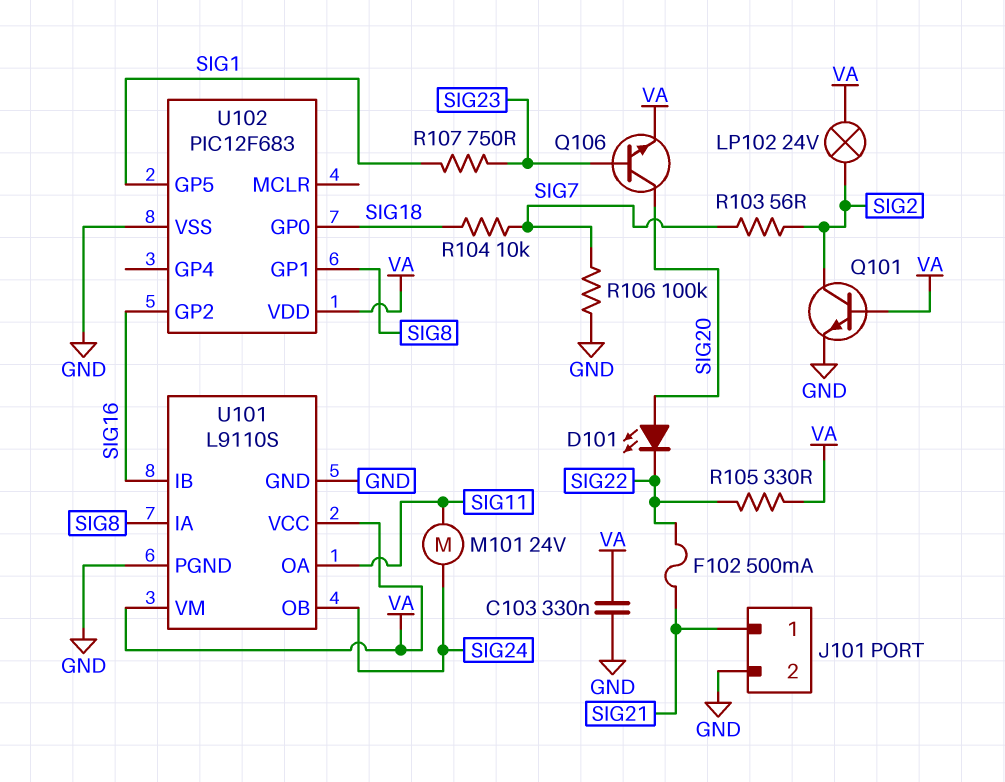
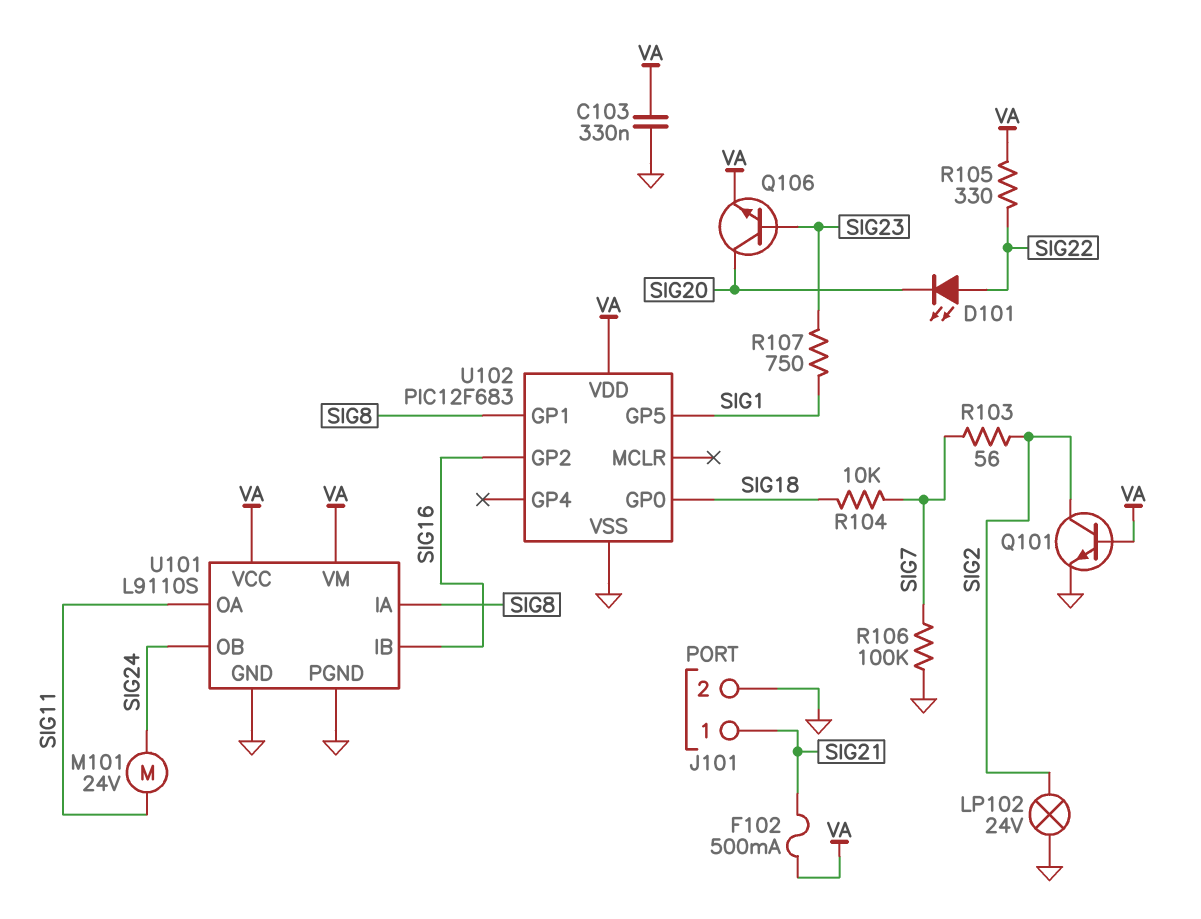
D101: LED (A SIG20, K SIG22) -> LED (A SIG22, K SIG20)
F102: 500mA (SIG21, SIG22) -> 500mA (SIG21, VA)
LP102: lamp 24V (SIG2, VA) -> lamp 24V (GND, SIG2)

